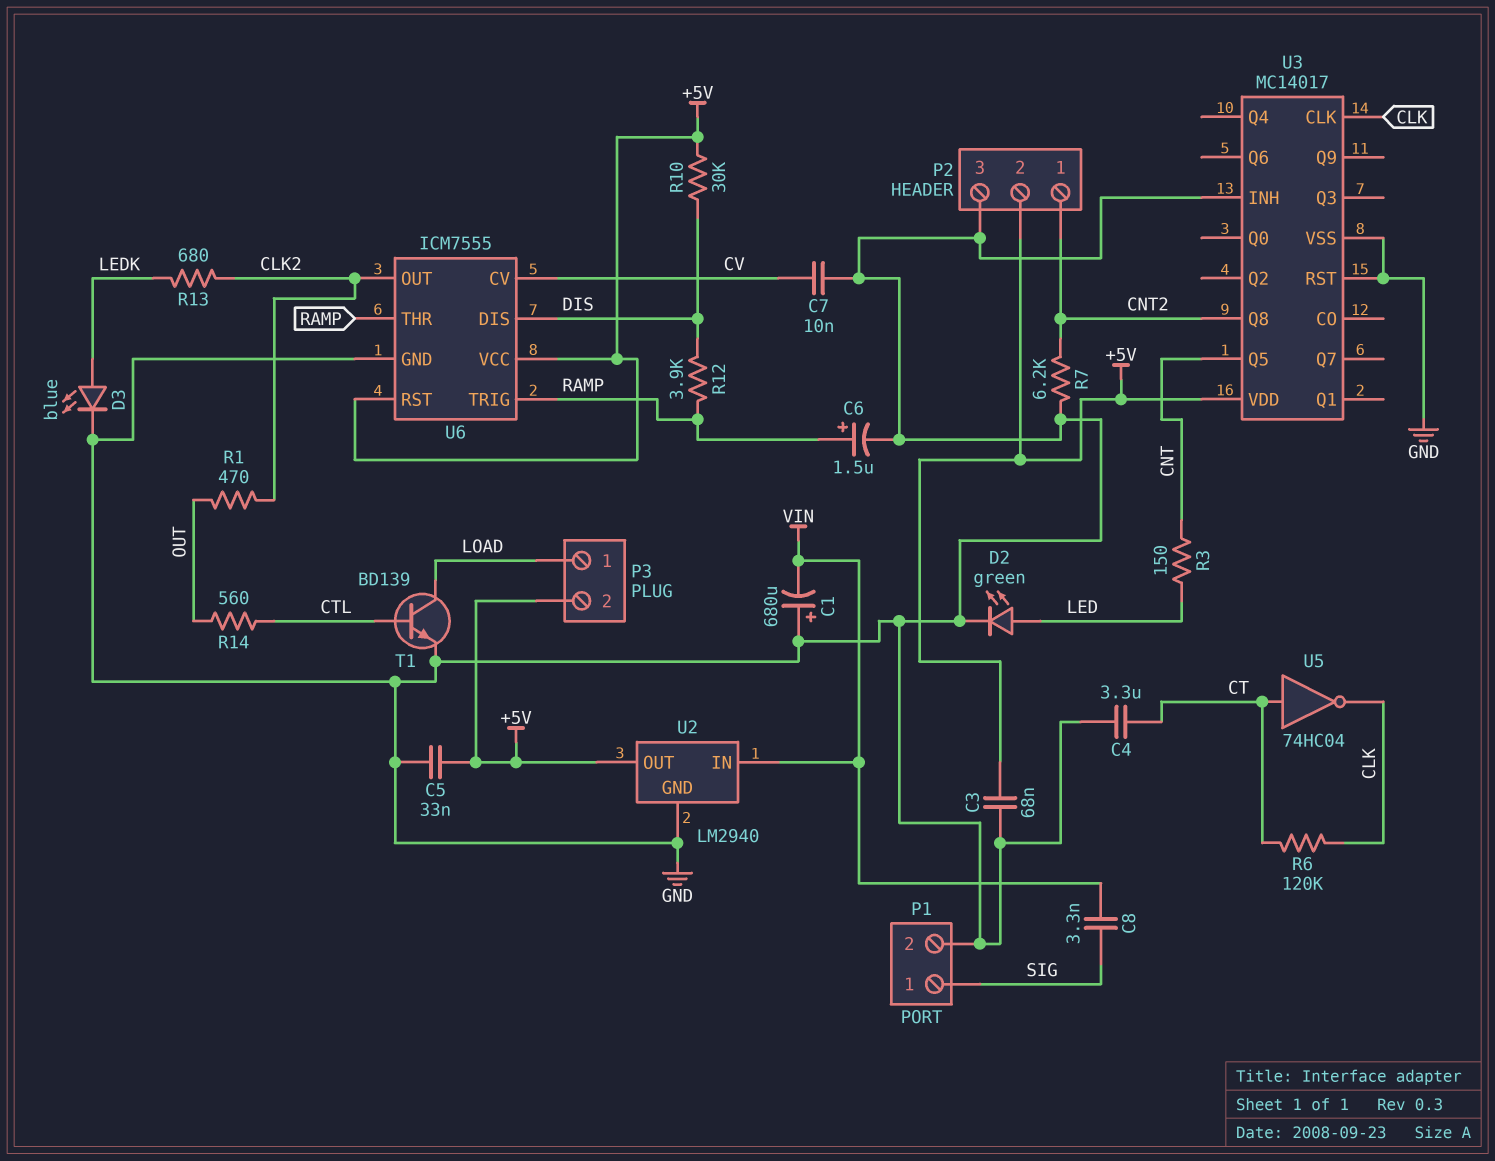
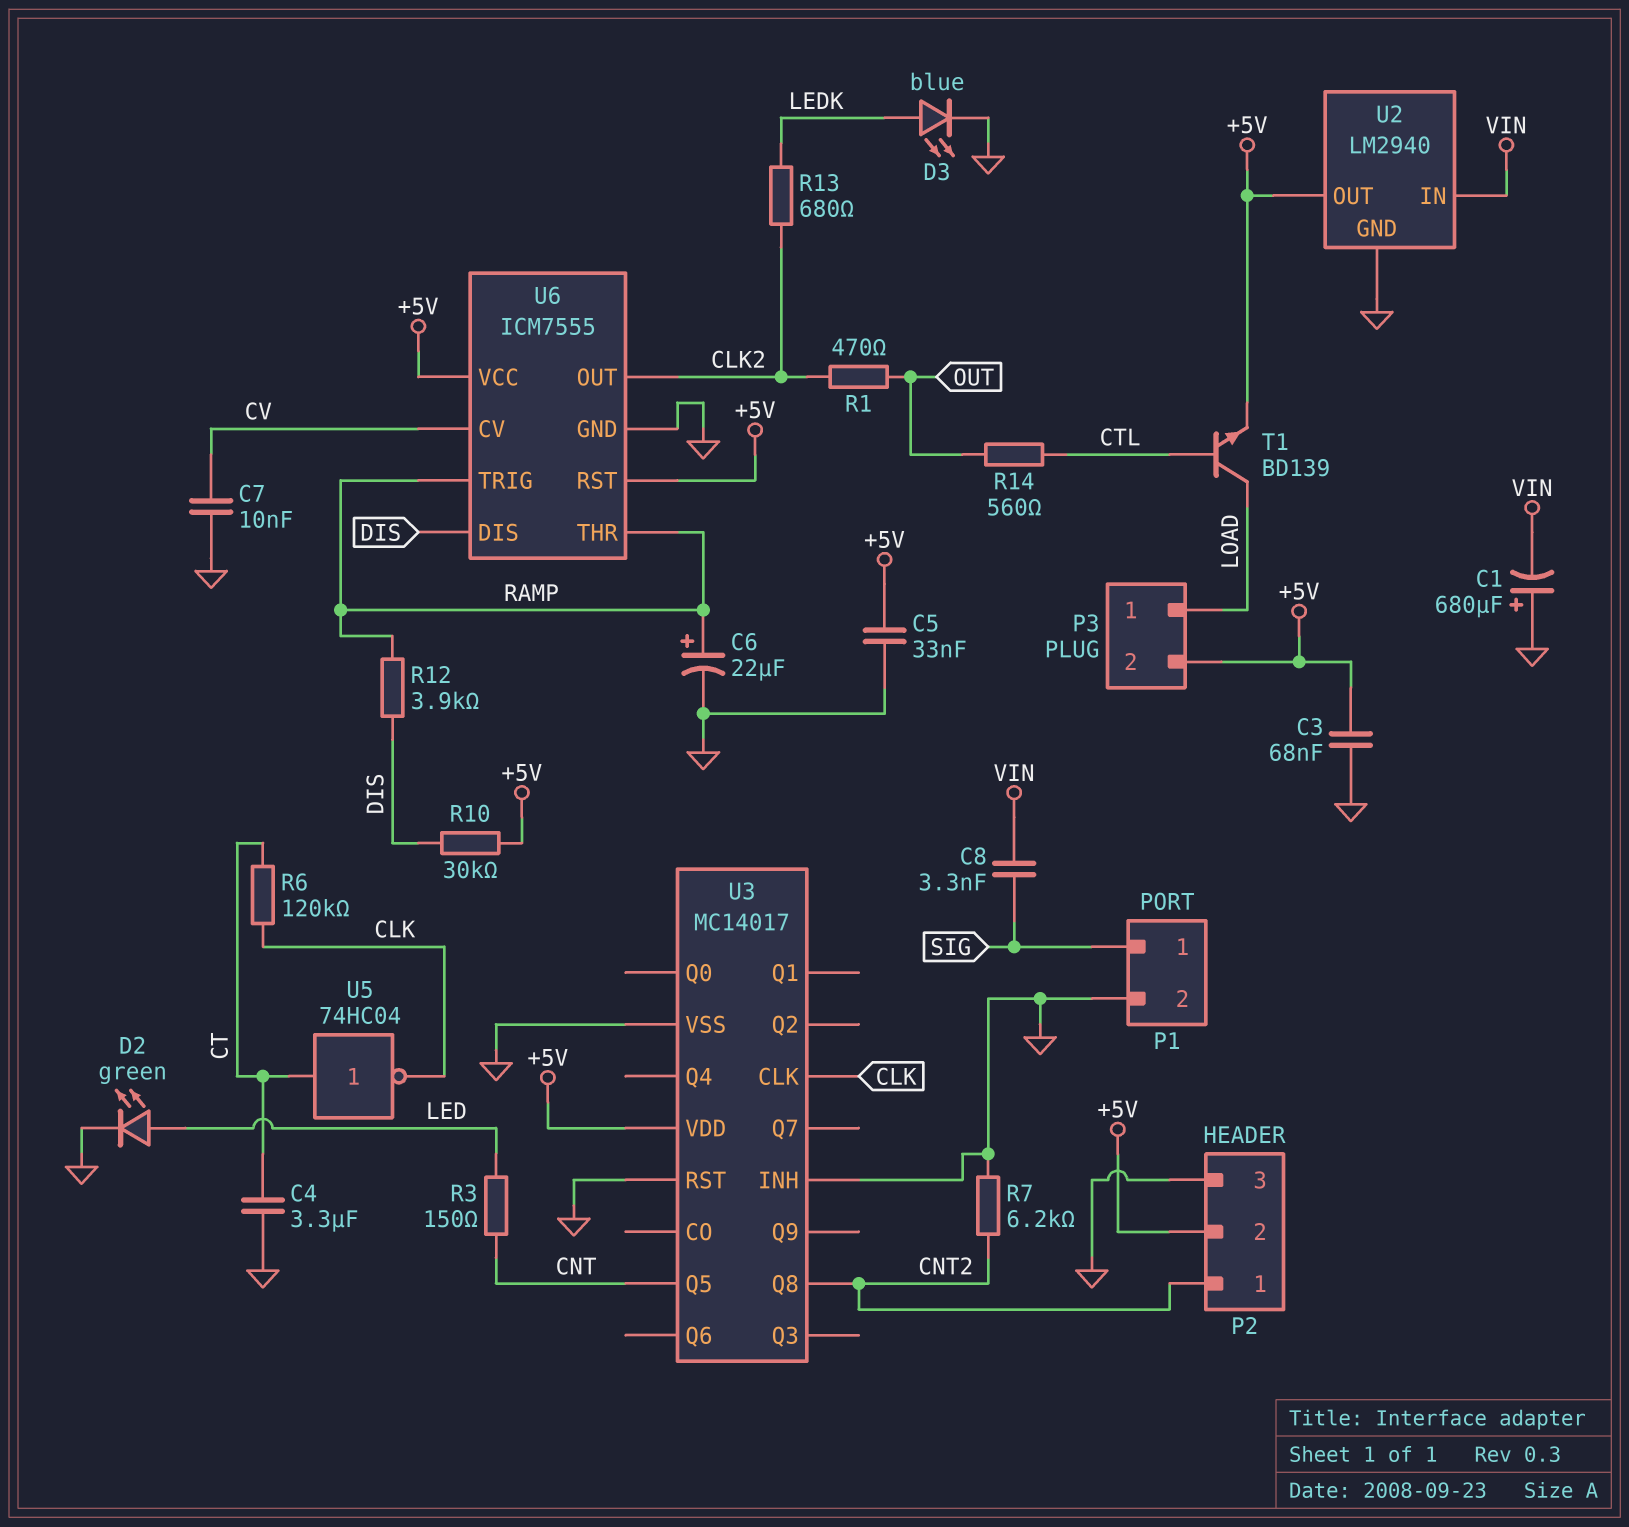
C6: 1.5uF (plus RAMP, minus GND) -> 22uF (plus RAMP, minus GND)
T1: NPN BD139 (B CTL, C LOAD, E GND) -> NPN BD139 (B CTL, C LOAD, E +5V)

